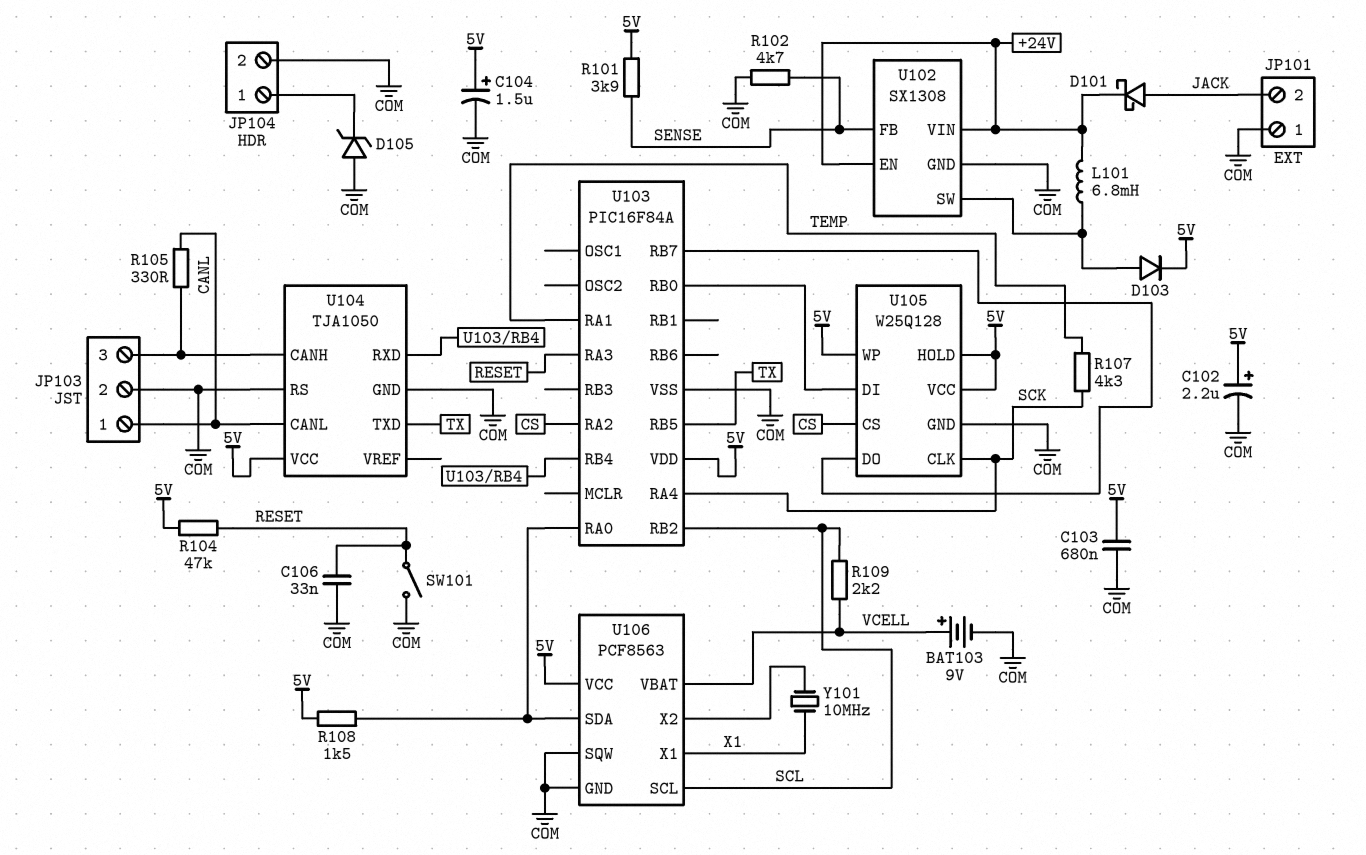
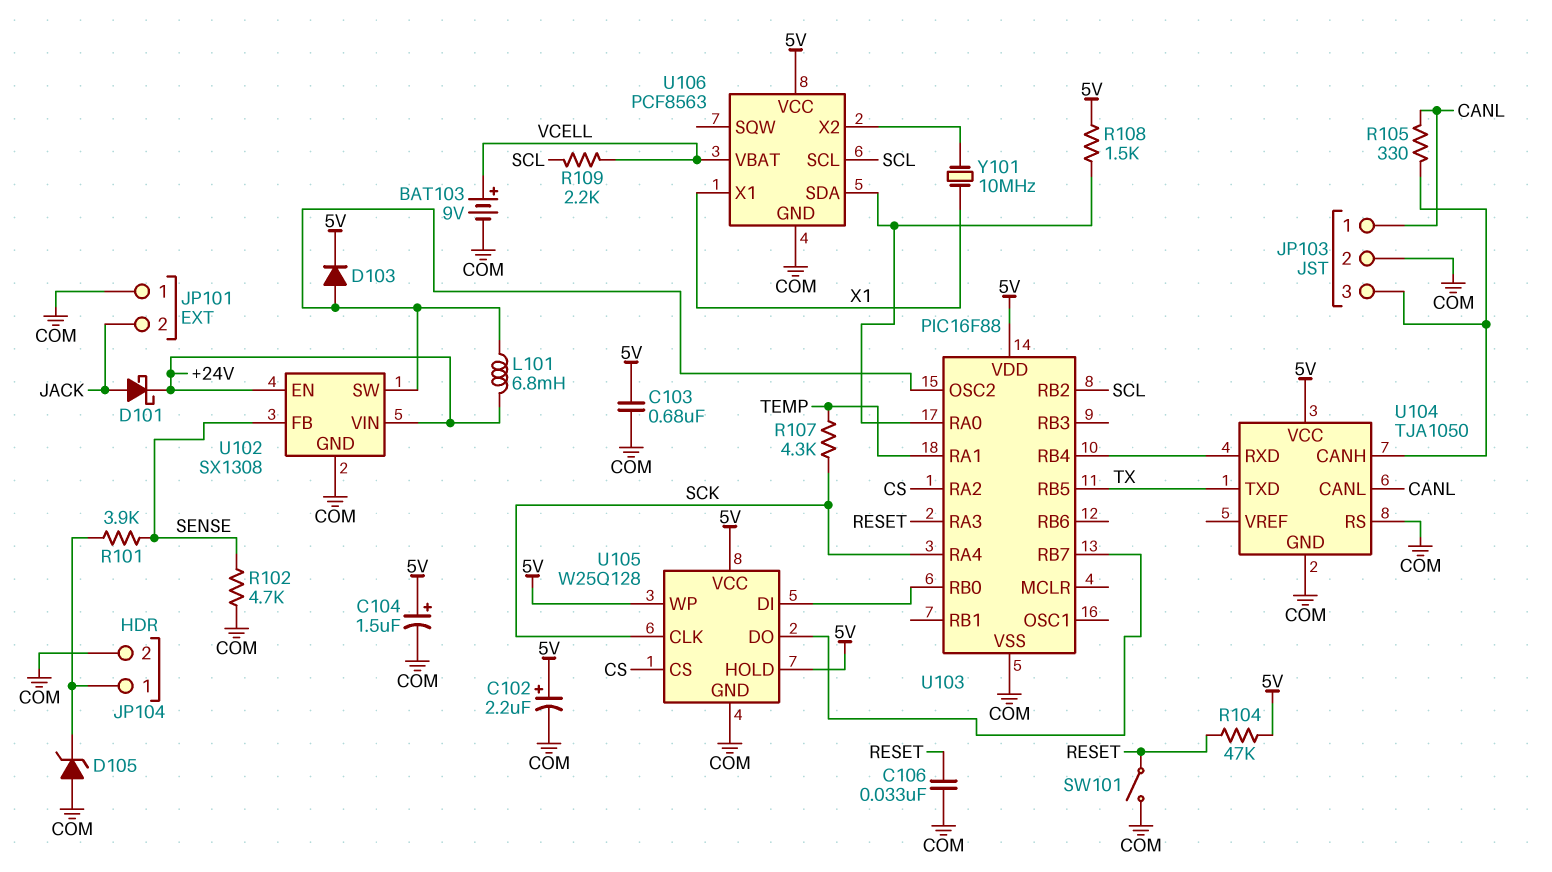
R101: 3.9k (5V, SENSE) -> 3.9k (JP104/1, SENSE)
U103: PIC16F84A -> PIC16F88
U103 pin OSC2: none -> U102/SW
U106 pin SQW: COM -> none

